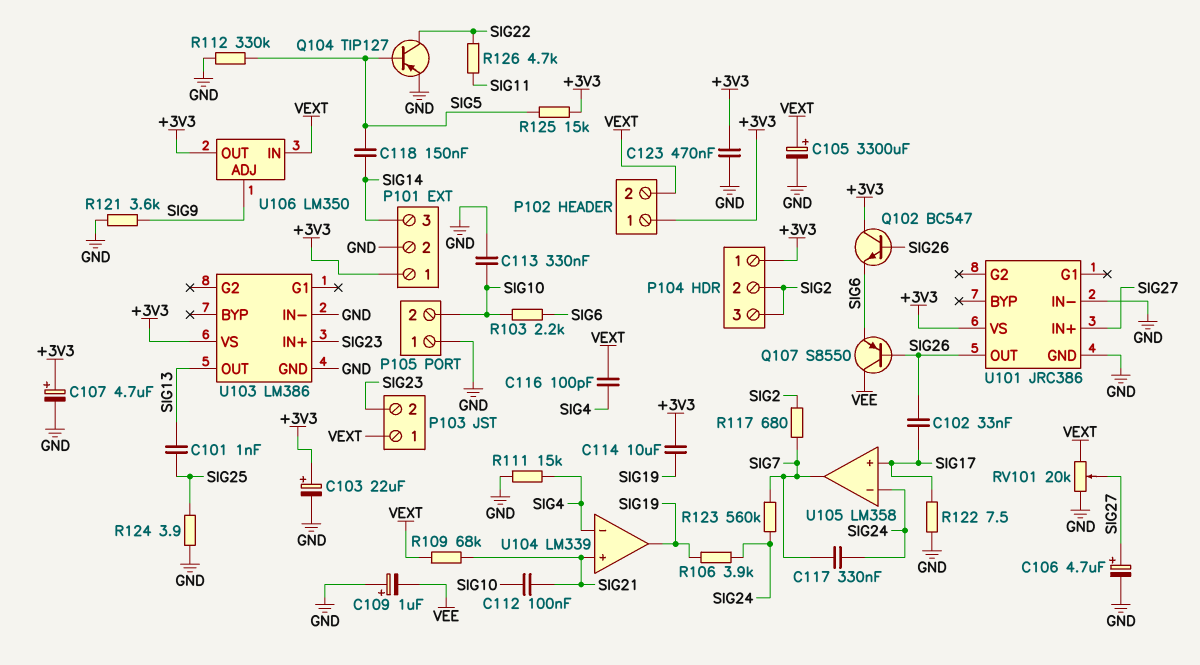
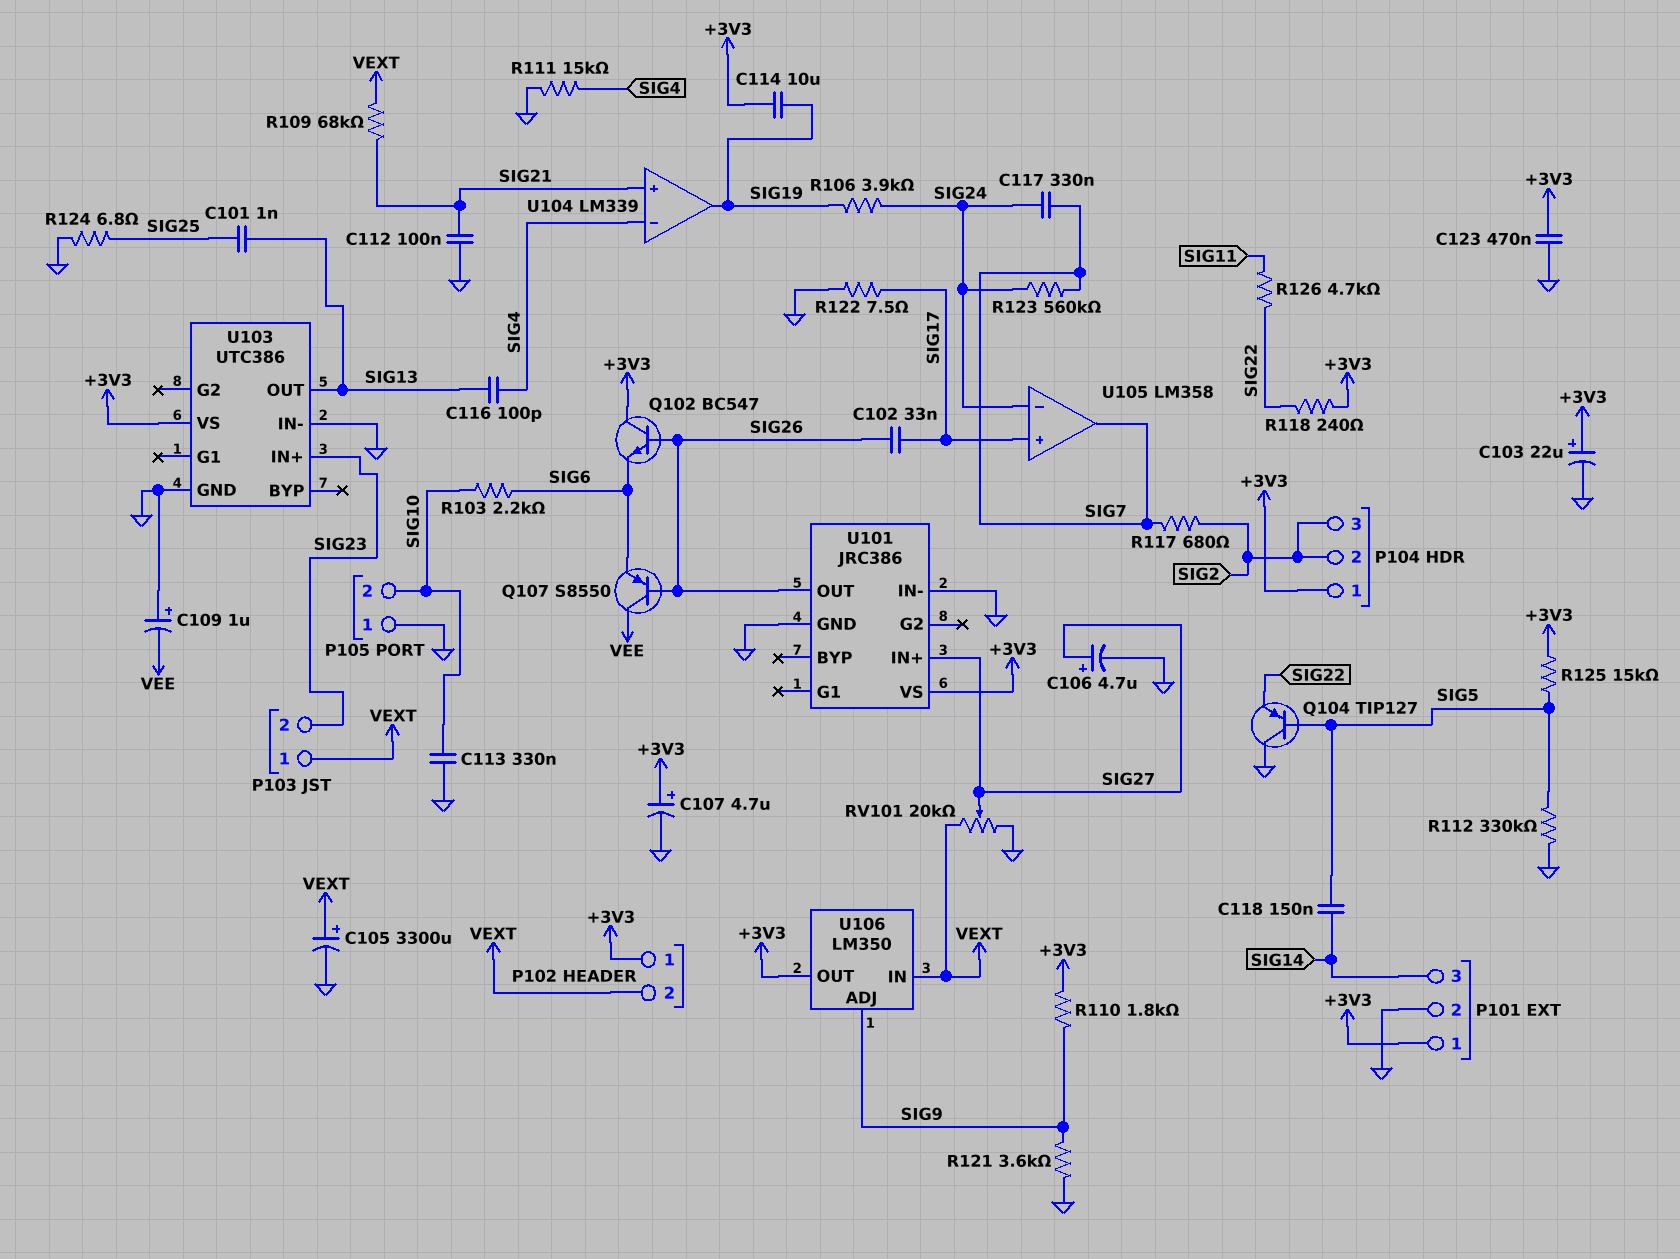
C112: 100nF (SIG10, SIG21) -> 100nF (GND, SIG21)
C116: 100pF (SIG4, VEXT) -> 100pF (SIG4, SIG13)
Q104: PNP TIP127 (B SIG5, C SIG22, E GND) -> PNP TIP127 (B SIG5, C GND, E SIG22)
R110: none -> 1.8k (+3V3, SIG9)
R118: none -> 240 (+3V3, SIG22)
R124: 3.9 (GND, SIG25) -> 6.8 (GND, SIG25)
U103: LM386 -> UTC386

